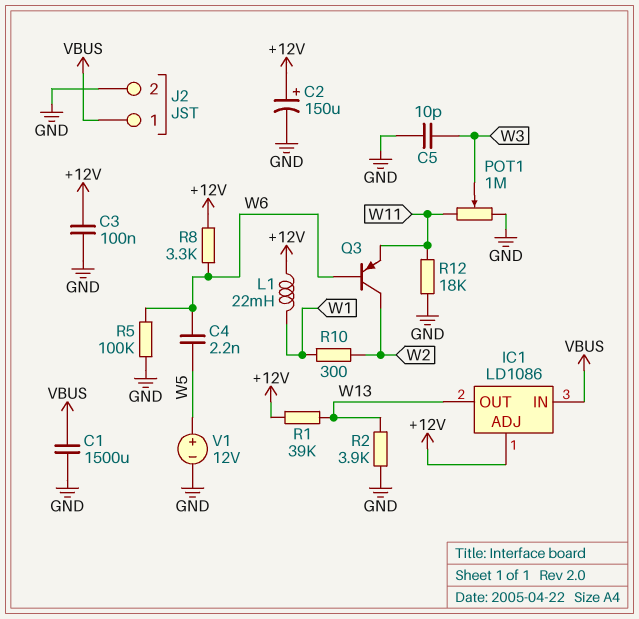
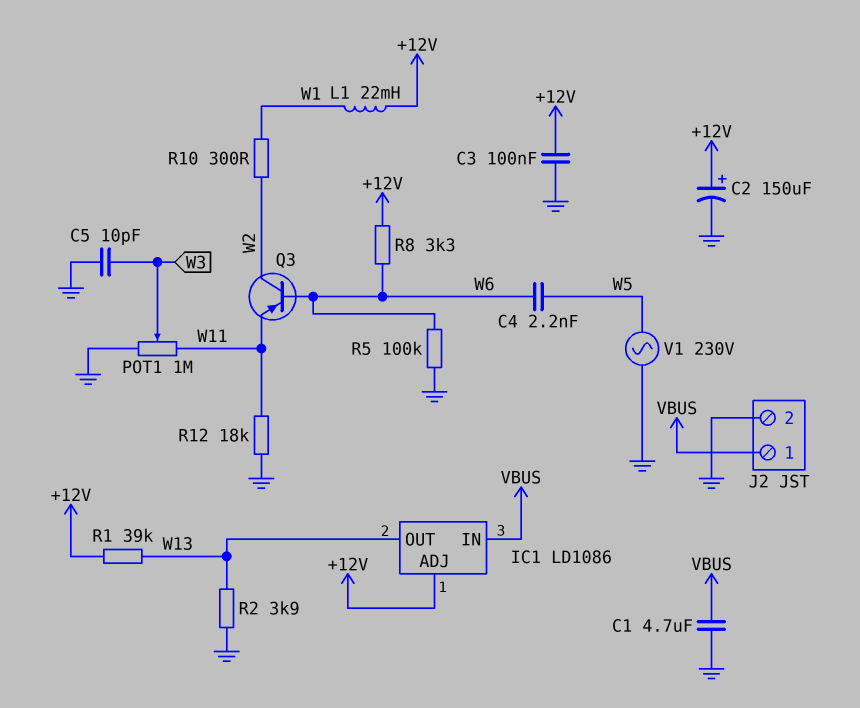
C1: 1500uF (GND, VBUS) -> 4.7uF (GND, VBUS)
V1: 12V (plus W5, minus GND) -> AC 230V (GND, W5)

